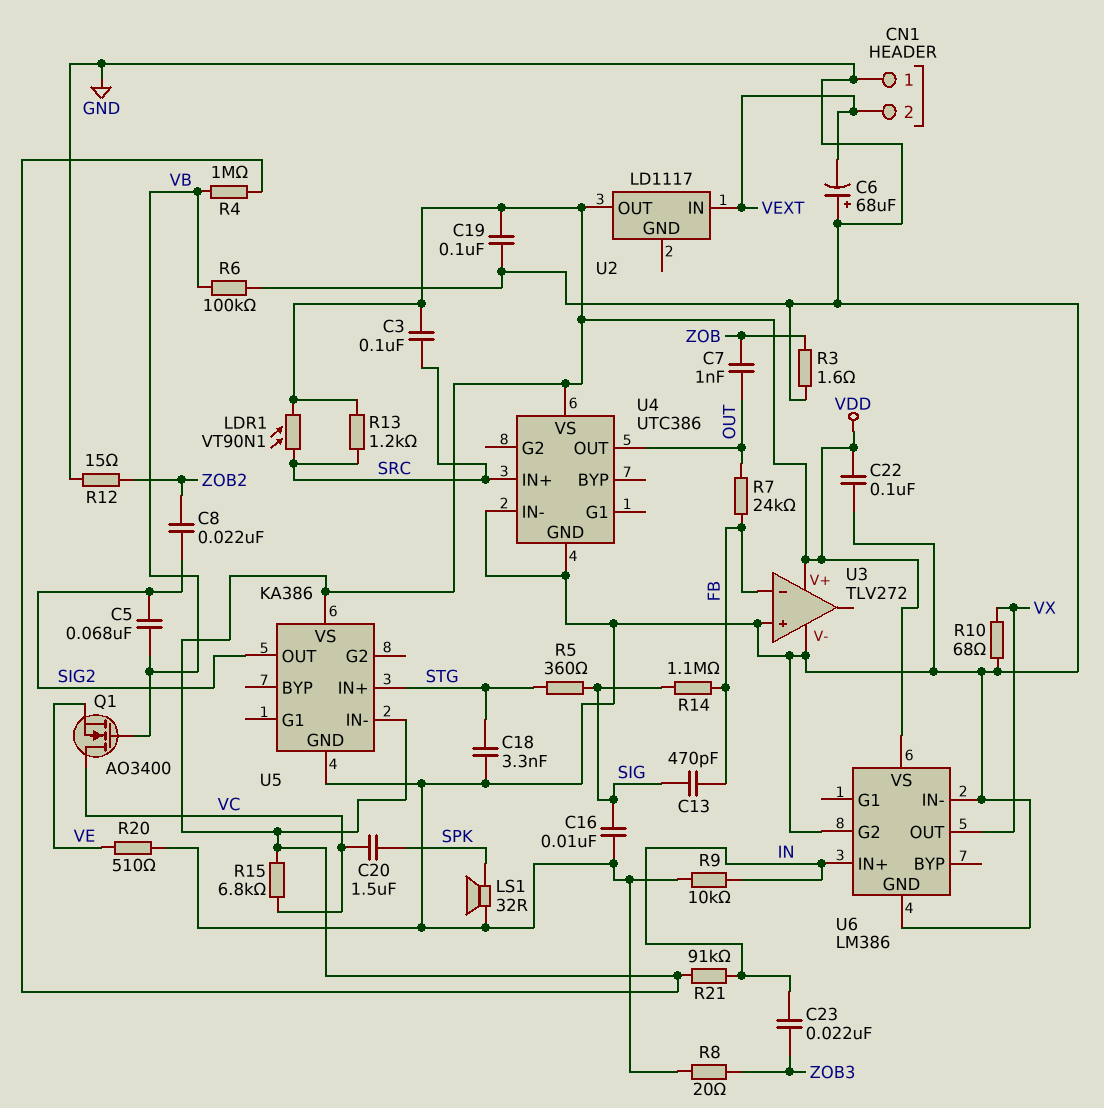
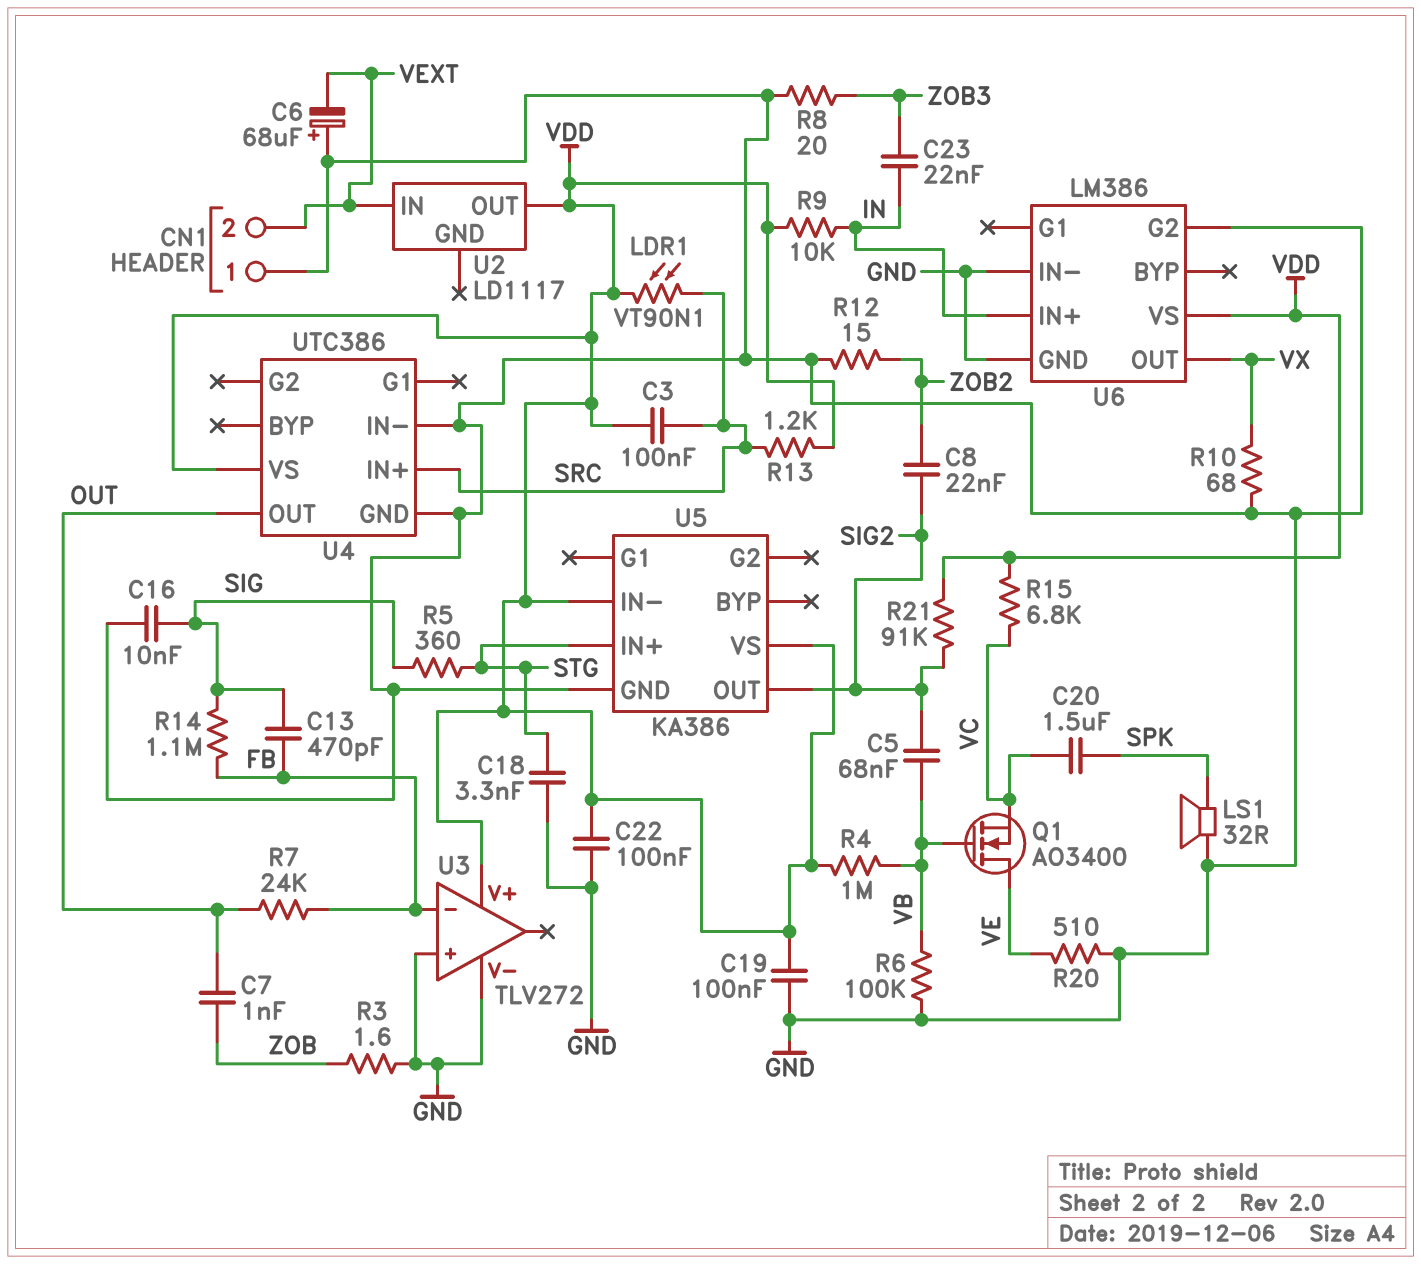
Q1: NMOS AO3400 (G VB, D VC, S VE) -> NMOS AO3400 (G VB, D VE, S VC)
R9: 10k (GND, IN) -> 10k (IN, VDD)
R21: 91k (IN, VDD) -> 91k (SIG2, VDD)

